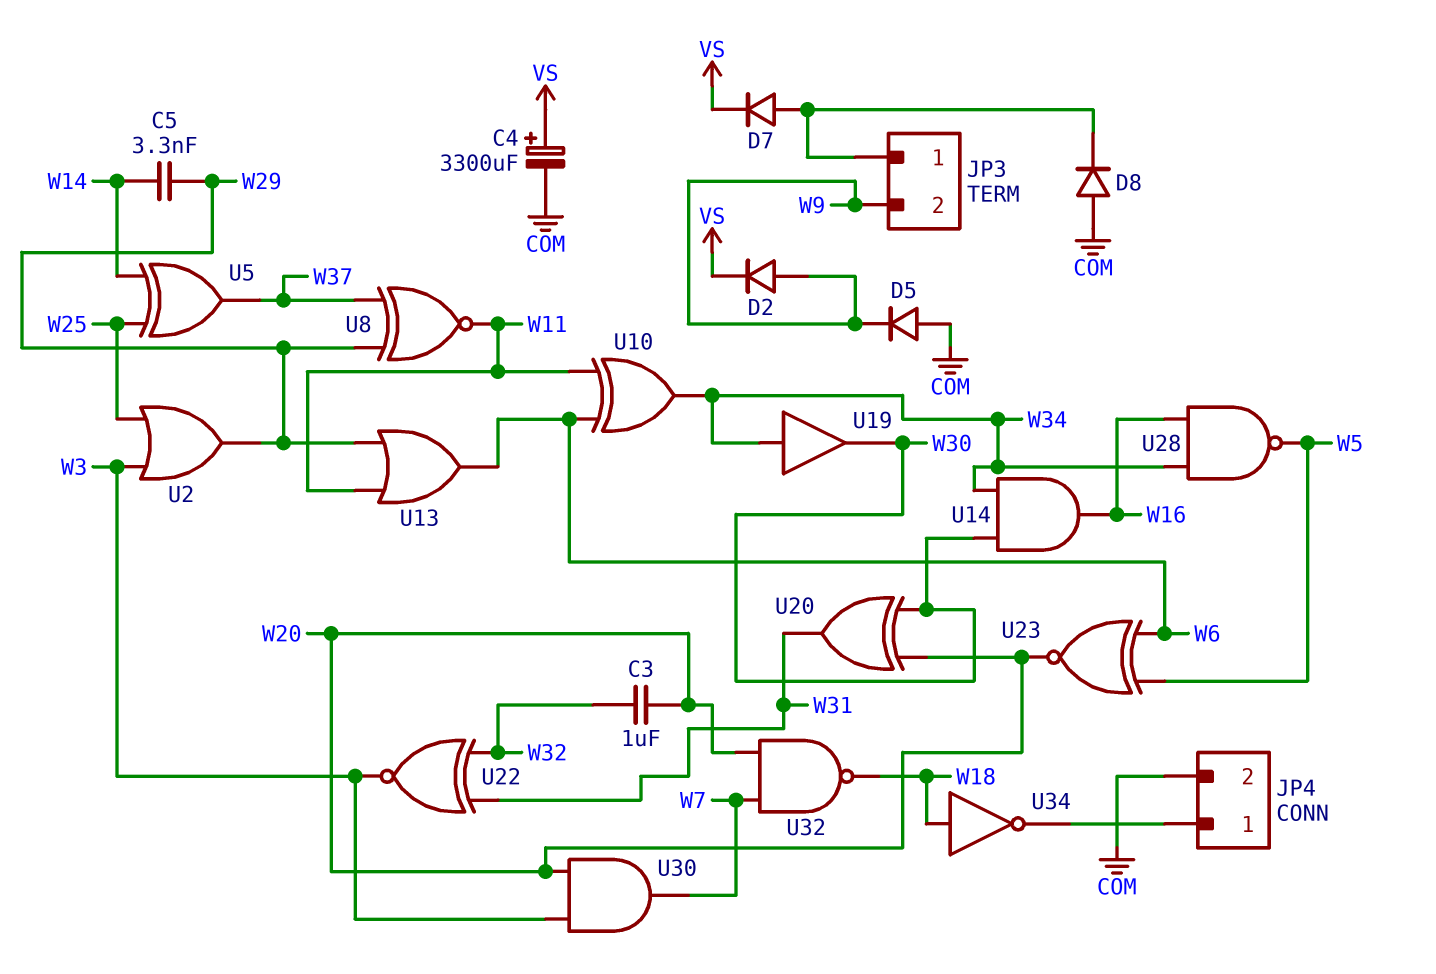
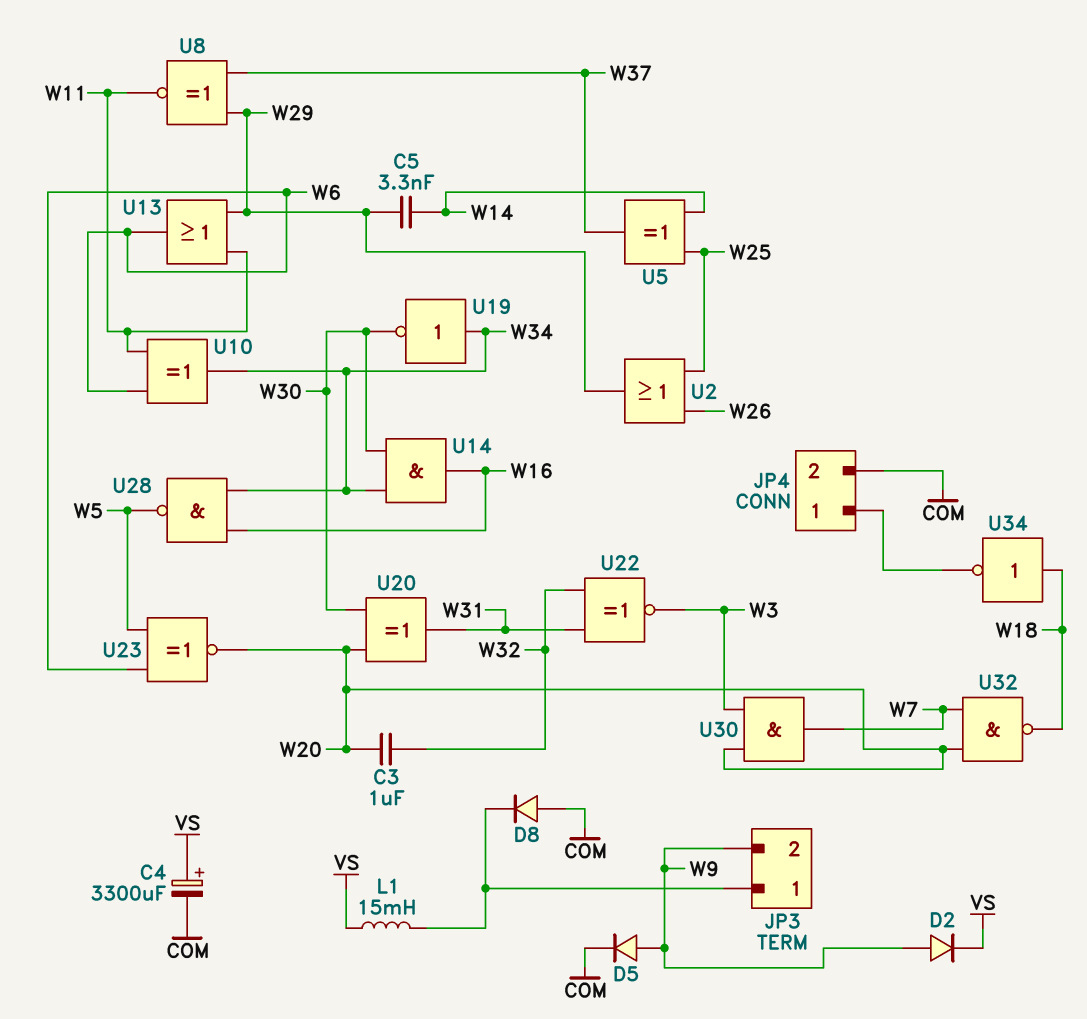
D5: diode (A COM, K W9) -> diode (A W9, K COM)
D7: diode (A JP3/1, K VS) -> none
L1: none -> 15mH (JP3/1, VS)
U2: OR (in W3, in W25, out W29) -> OR (in W25, in W26, out W29)
U19: buffer (in W34, out W30) -> NOT (in W34, out W30)

